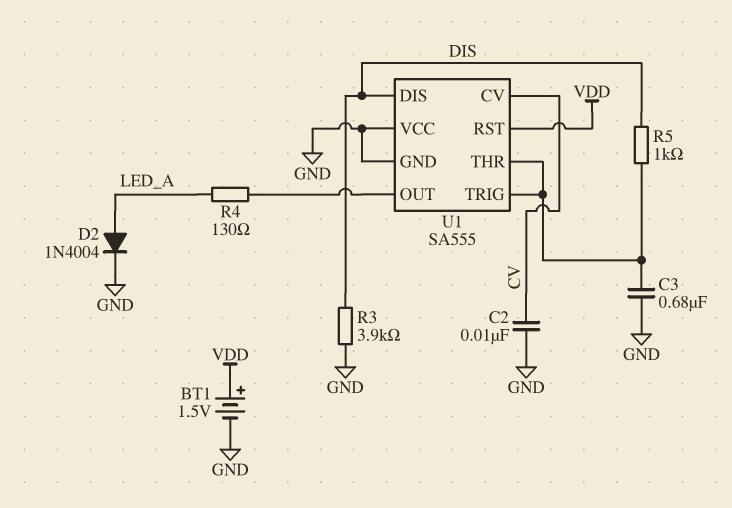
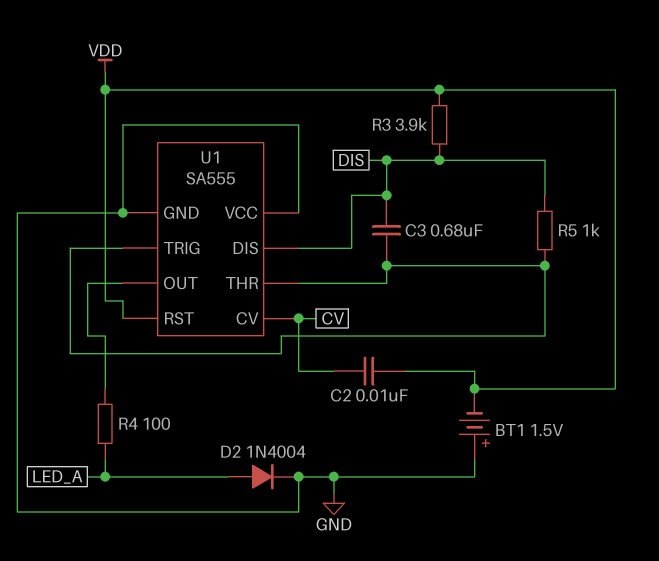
BT1: 1.5V (plus VDD, minus GND) -> 1.5V (plus GND, minus VDD)
C2: 10nF (CV, GND) -> 10nF (CV, VDD)
C3: 680nF (GND, U1/THR) -> 680nF (DIS, U1/THR)
R3: 3.9k (DIS, GND) -> 3.9k (DIS, VDD)
R4: 130 (LED_A, U1/OUT) -> 100 (LED_A, U1/OUT)

